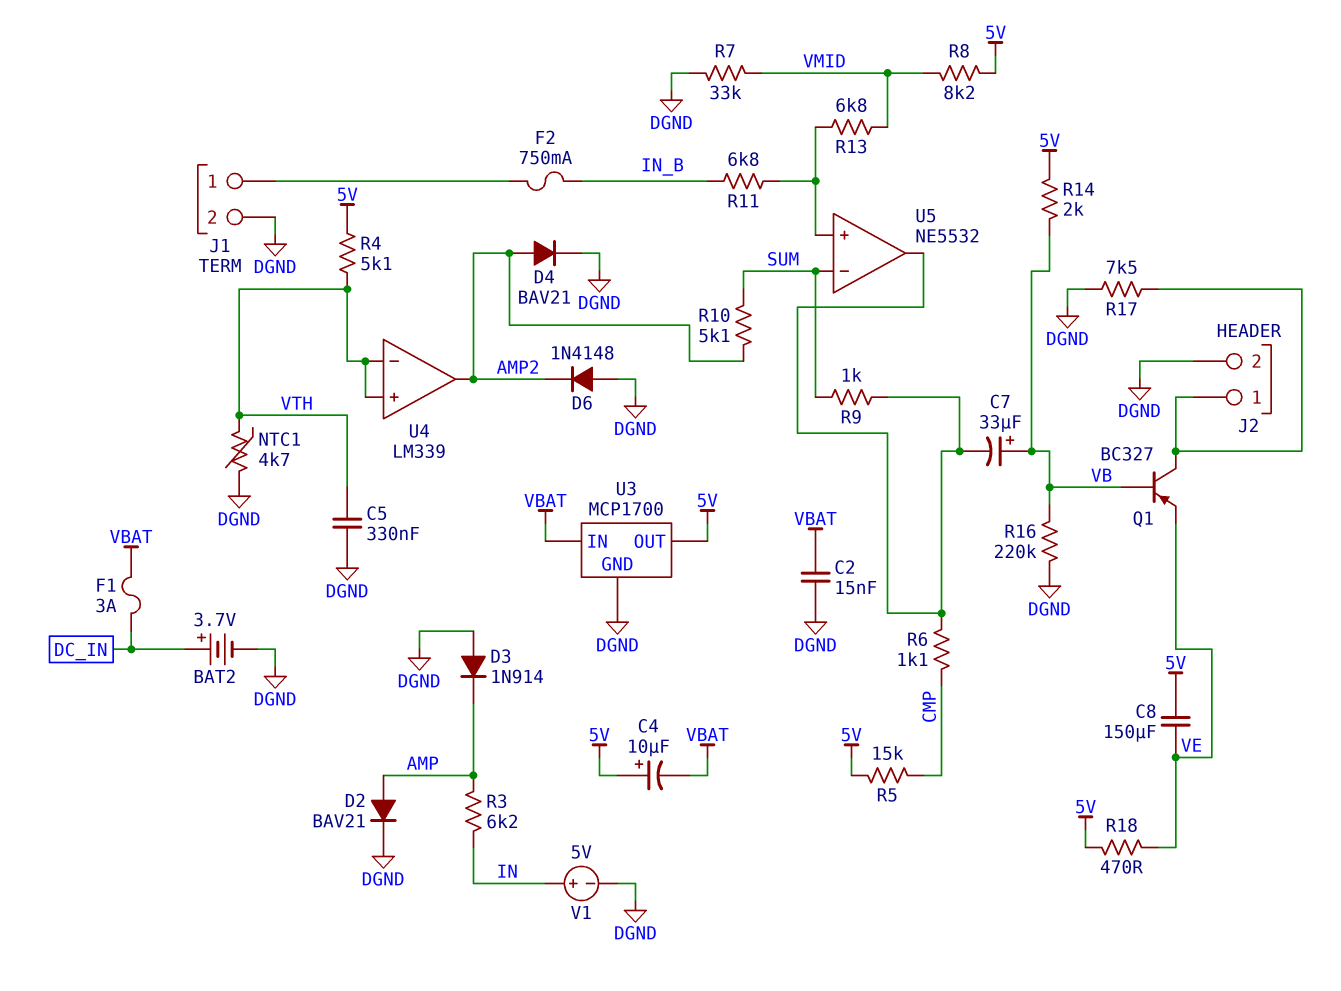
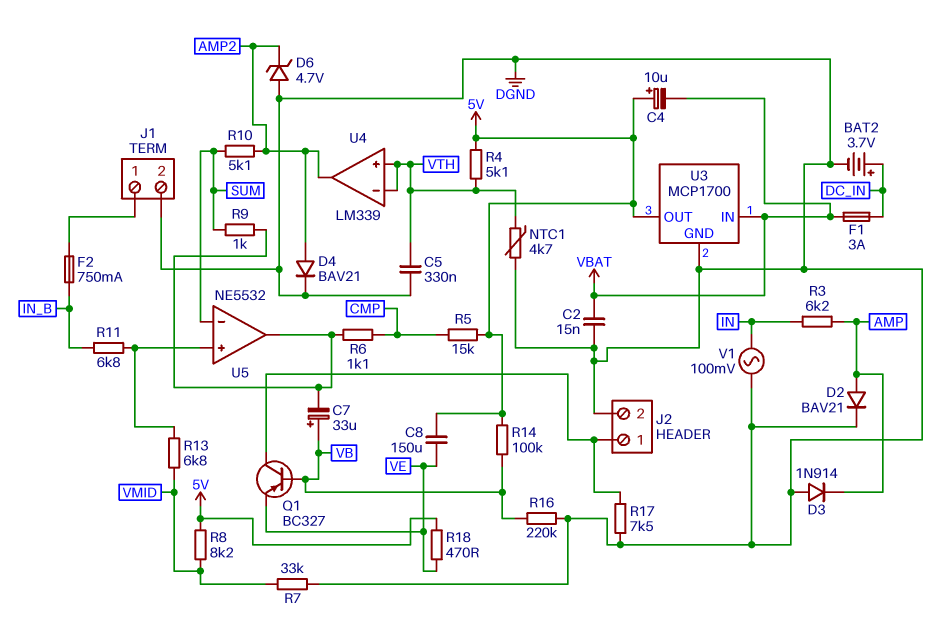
D6: diode 1N4148 (A DGND, K AMP2) -> zener 4.7V (A DGND, K AMP2)
R14: 2k (5V, VB) -> 100k (5V, VB)
V1: 5V (plus IN, minus DGND) -> AC 100mV (DGND, IN)

